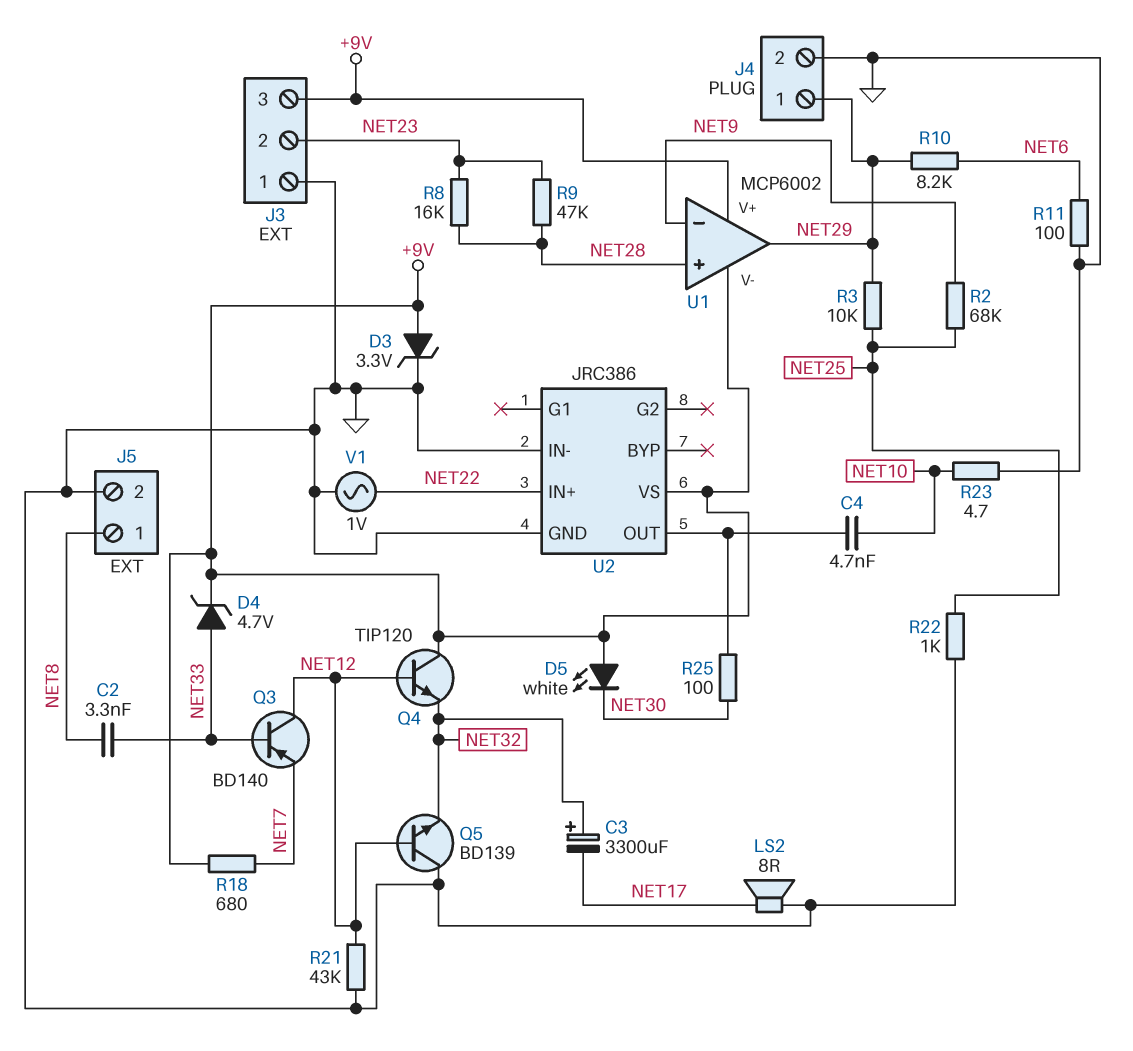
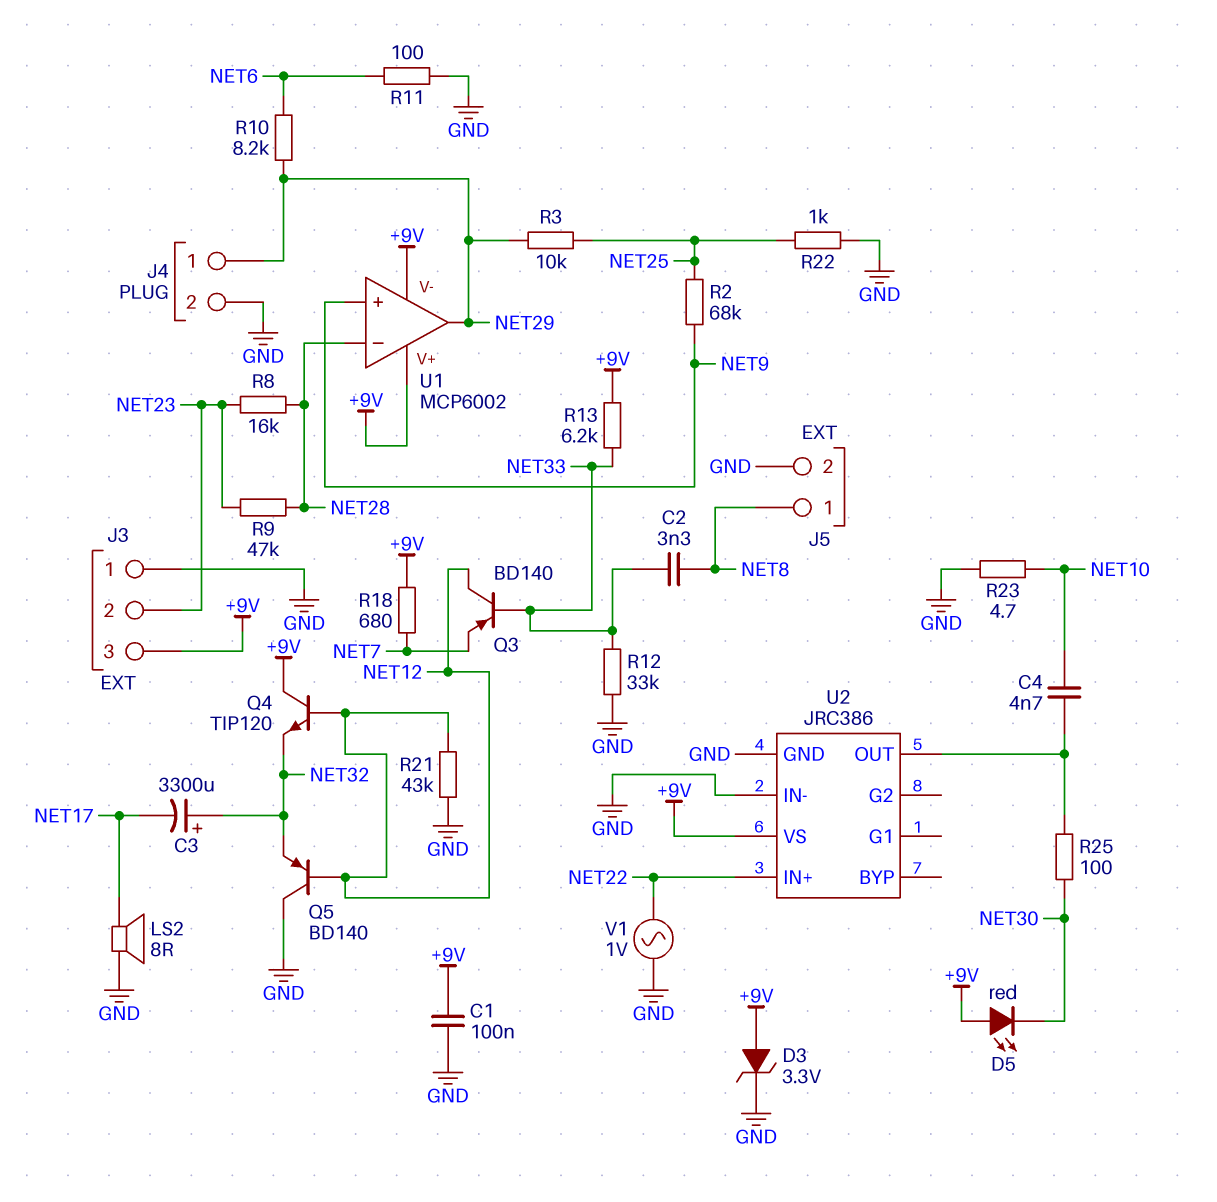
C1: none -> 100nF (+9V, GND)
D4: zener 4.7V (A NET33, K +9V) -> none
D5: LED white (A +9V, K NET30) -> LED red (A +9V, K NET30)
Q5: NPN BD139 (B NET12, C GND, E NET32) -> PNP BD140 (B NET12, C GND, E NET32)
R12: none -> 33k (GND, NET33)
R13: none -> 6.2k (+9V, NET33)
U1 pin in+: NET28 -> NET9
U1 pin in-: NET9 -> NET28

